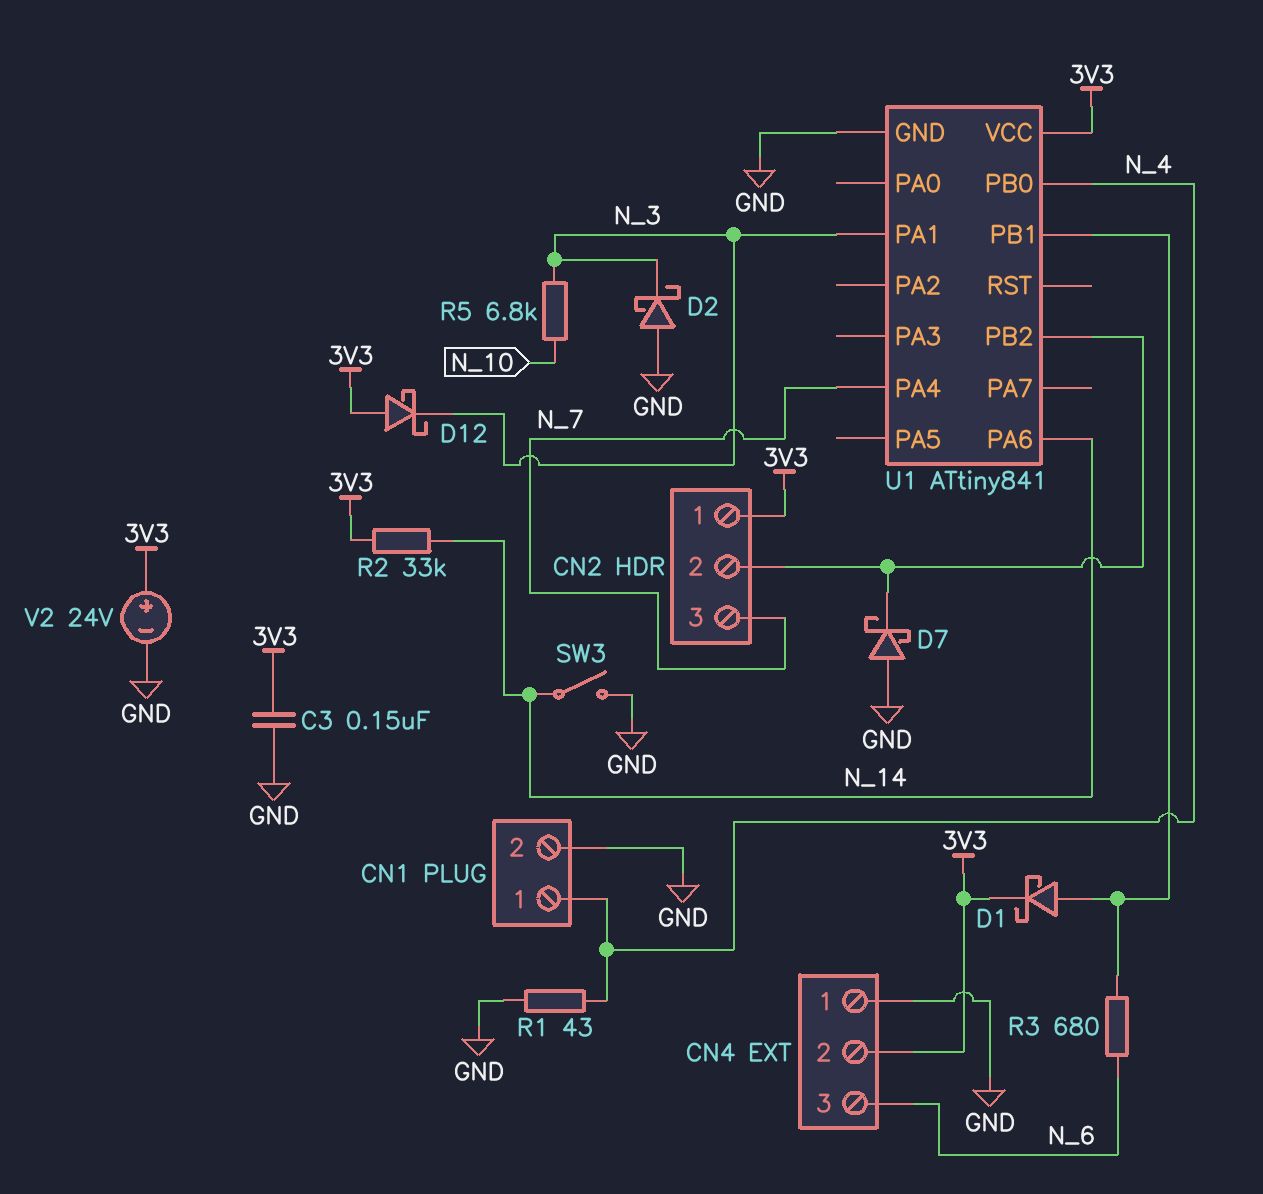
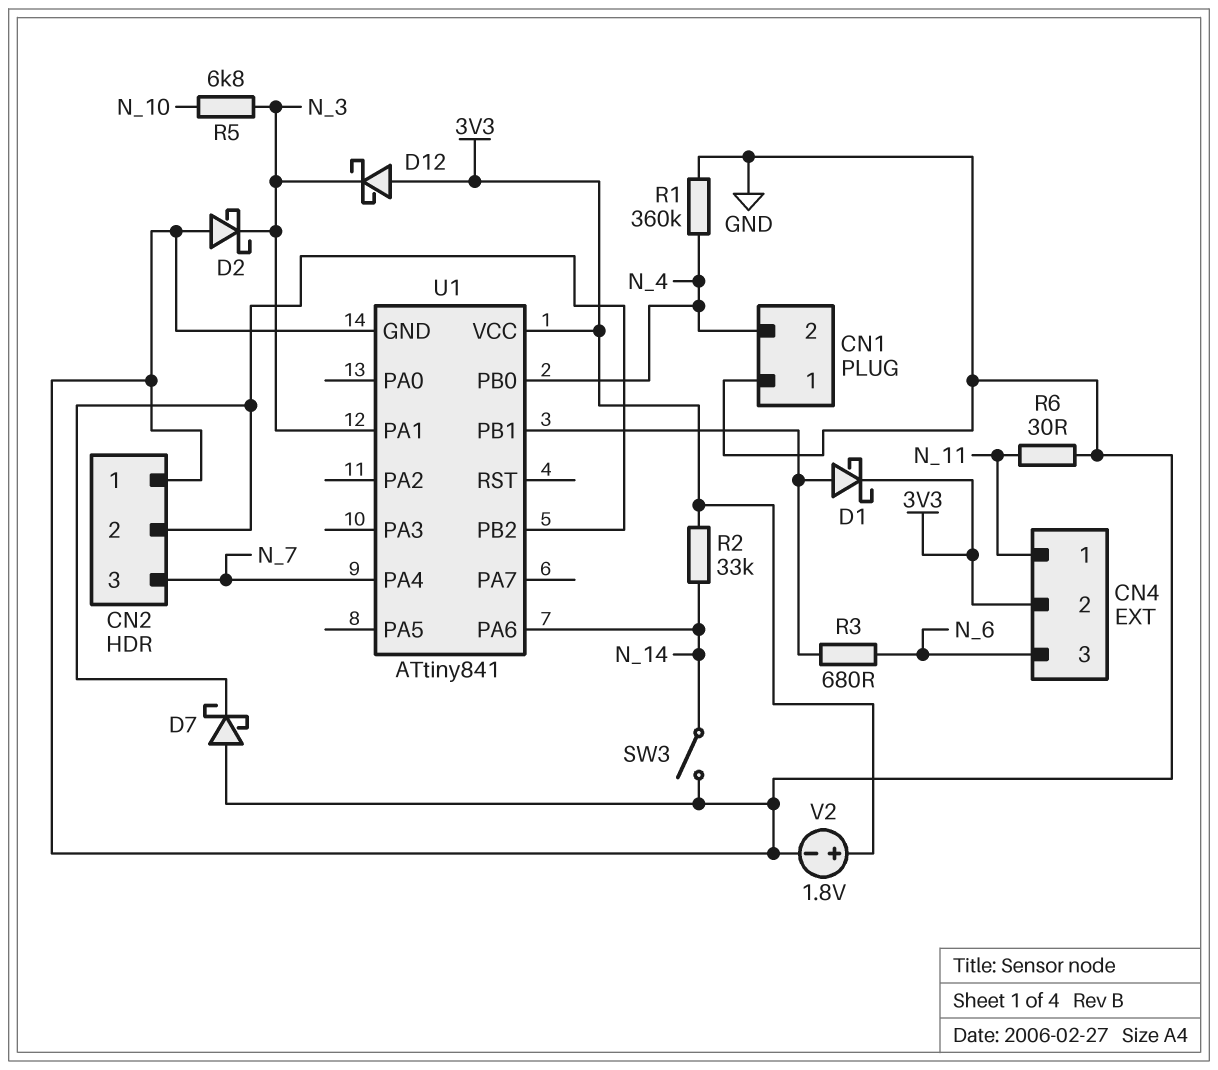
C3: 150nF (3V3, GND) -> none
CN1 pin 1: N_4 -> GND
CN1 pin 2: GND -> N_4
CN2 pin 1: 3V3 -> GND
CN4 pin 1: GND -> N_11
R1: 43 (GND, N_4) -> 360k (GND, N_4)
R6: none -> 30 (GND, N_11)
V2: 24V (plus 3V3, minus GND) -> 1.8V (plus 3V3, minus GND)

